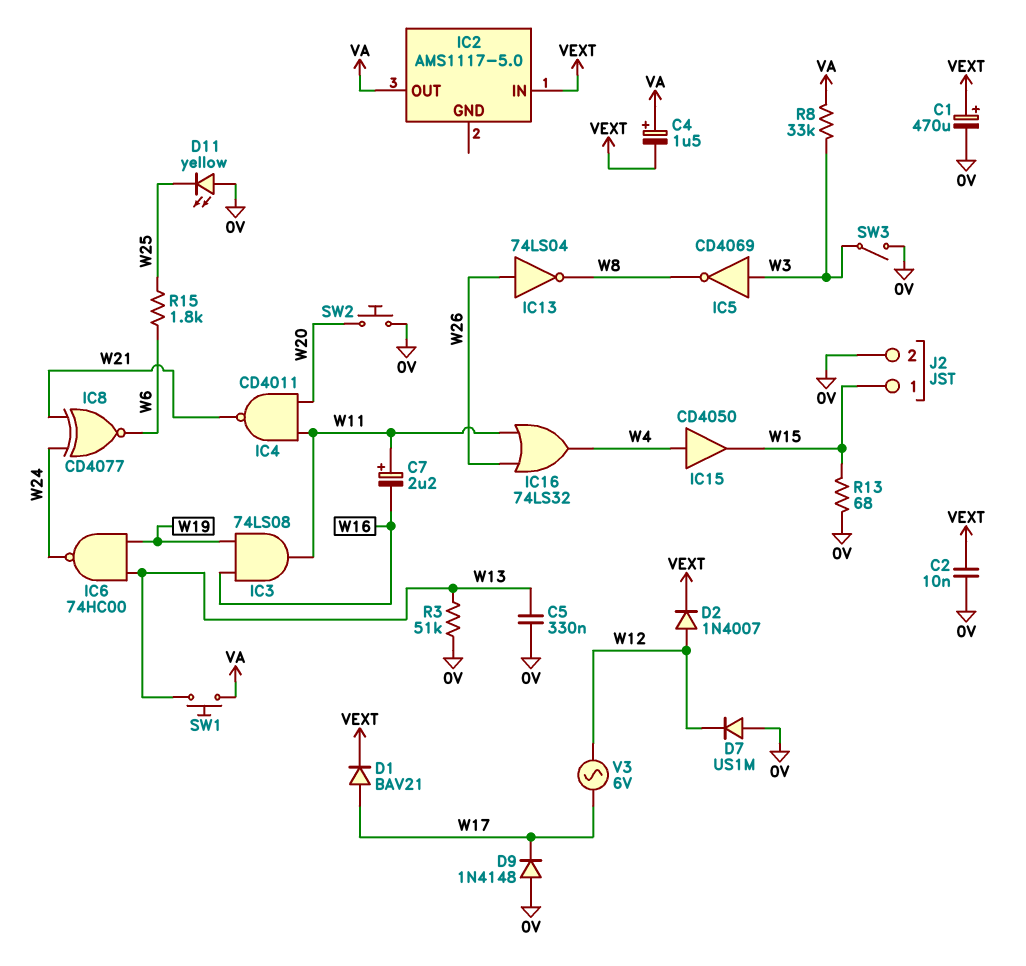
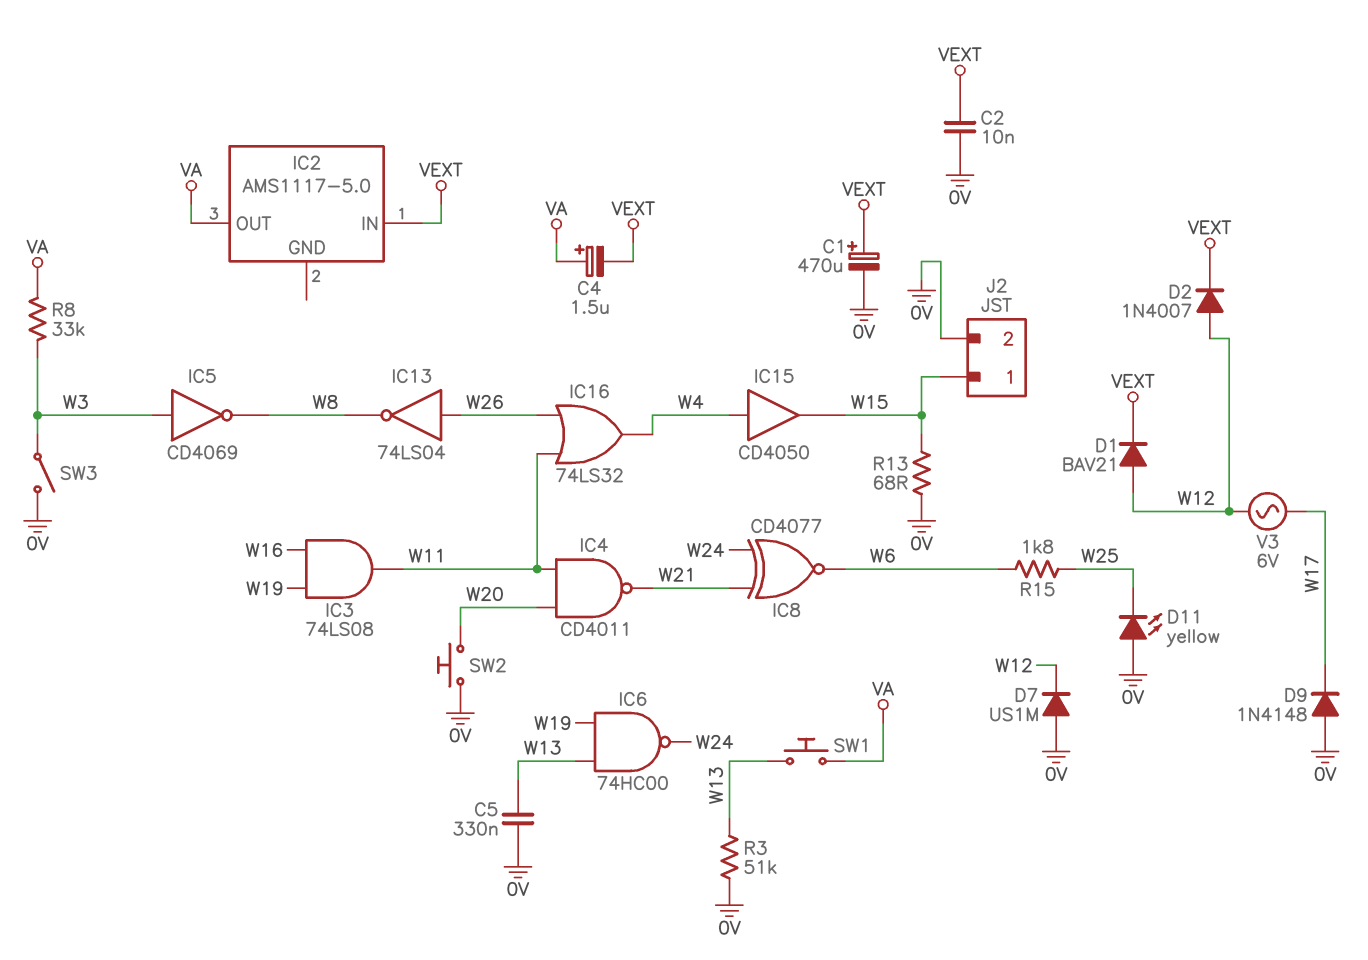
C7: 2.2uF (plus W11, minus W16) -> none
D1: diode BAV21 (A W17, K VEXT) -> diode BAV21 (A W12, K VEXT)

